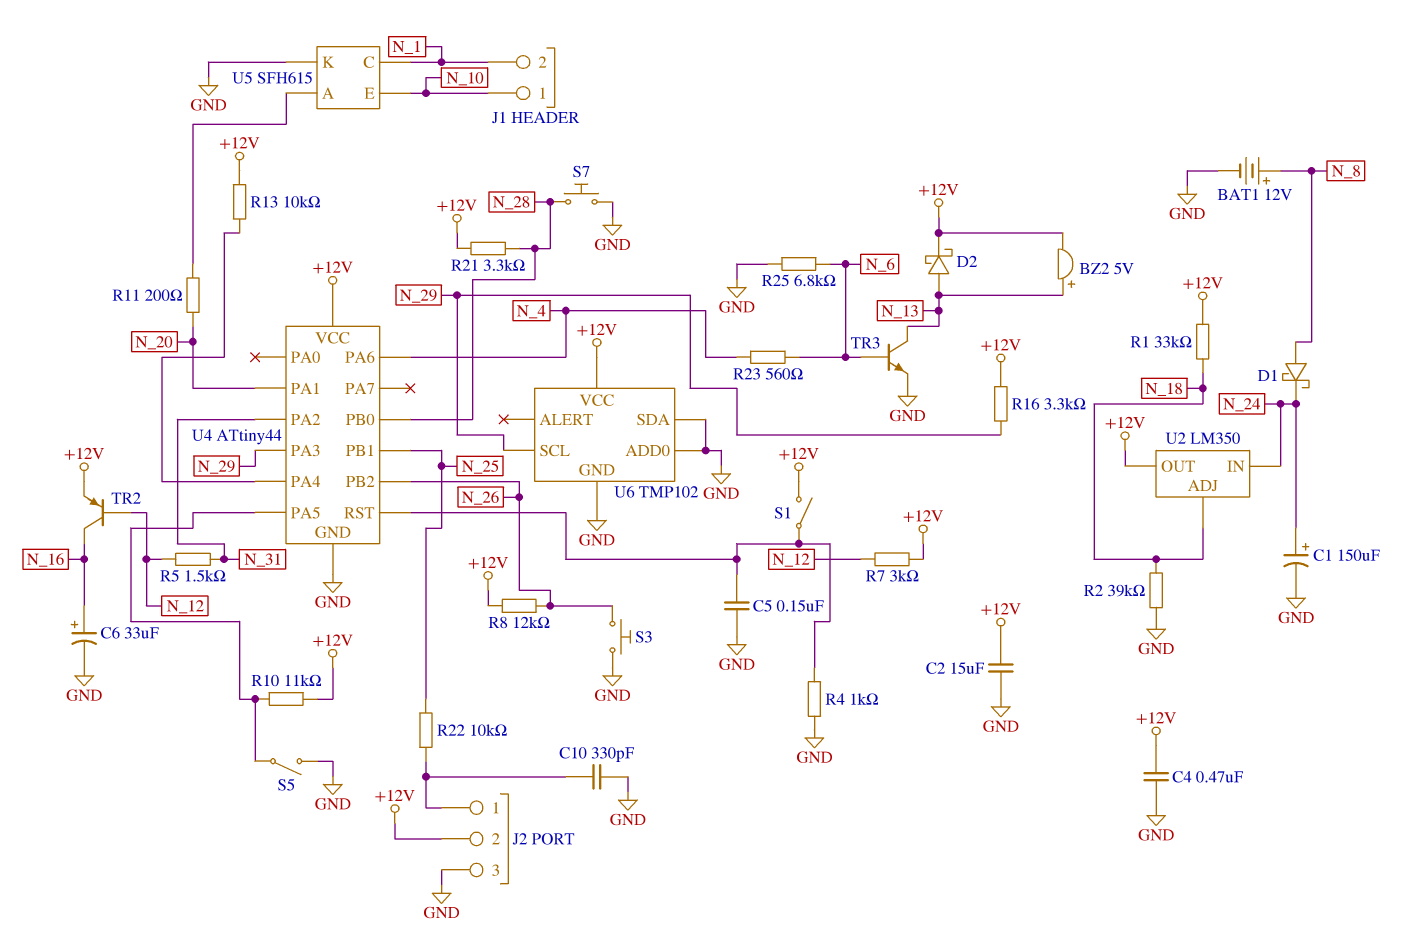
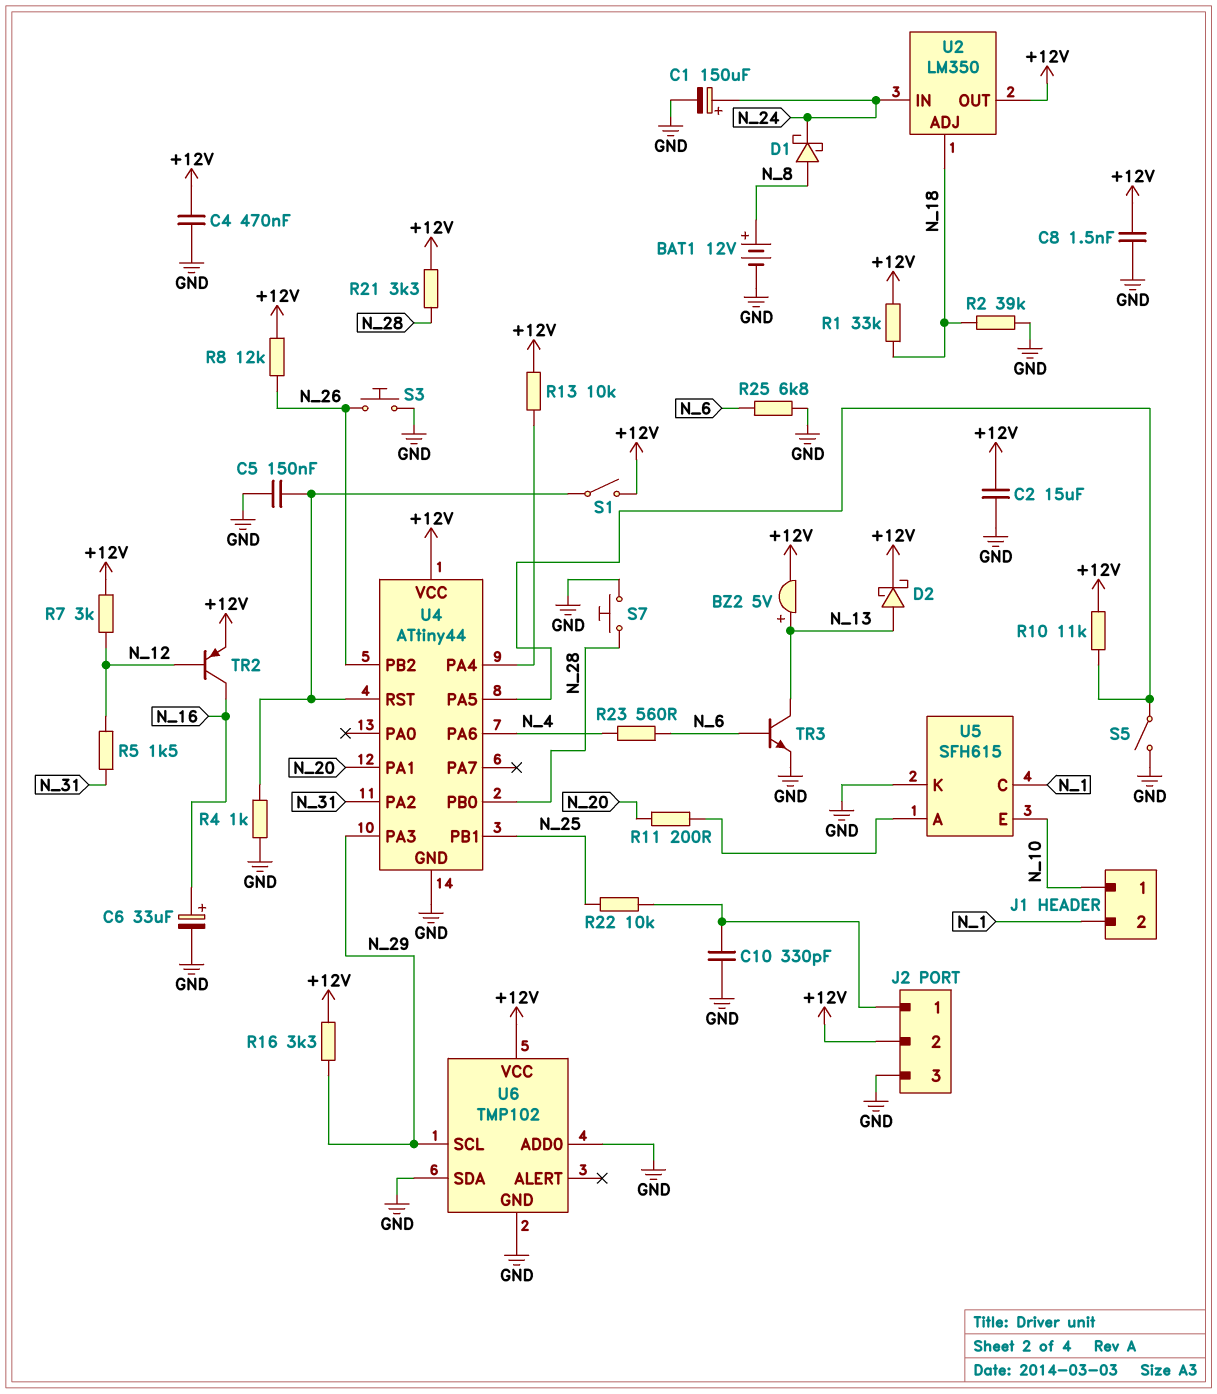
C8: none -> 1.5nF (+12V, GND)

